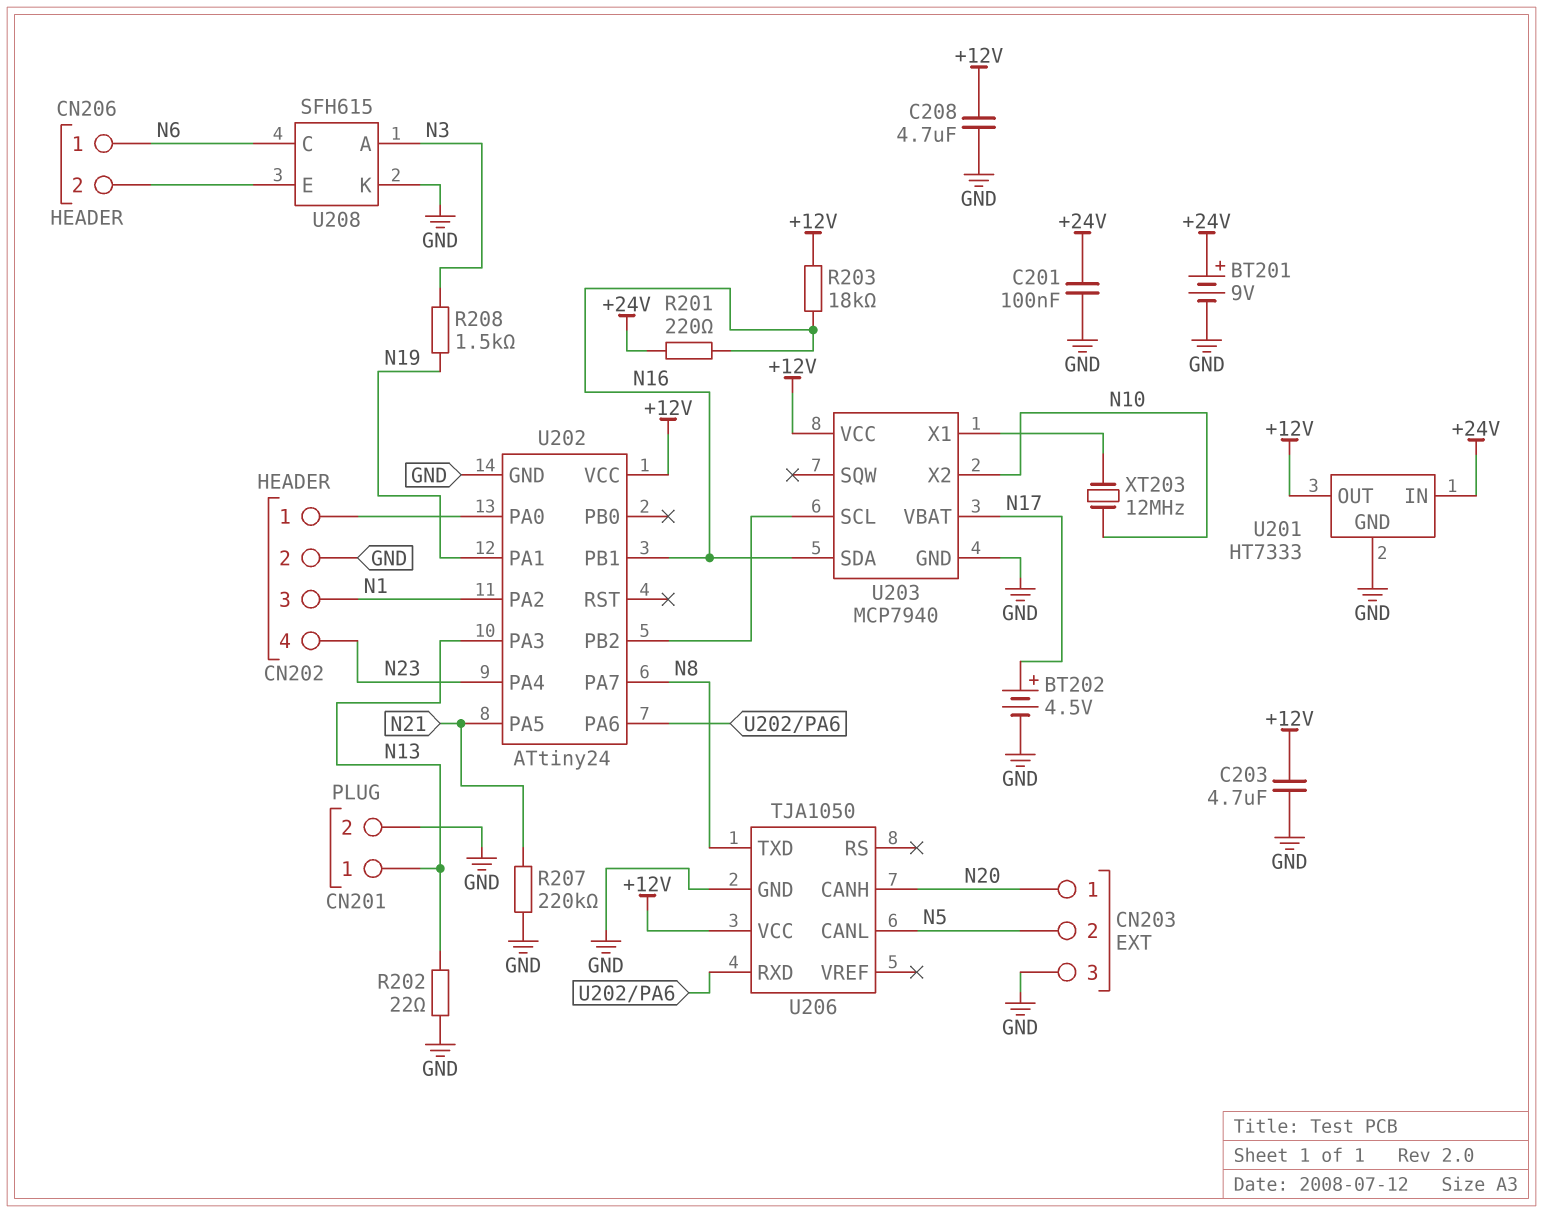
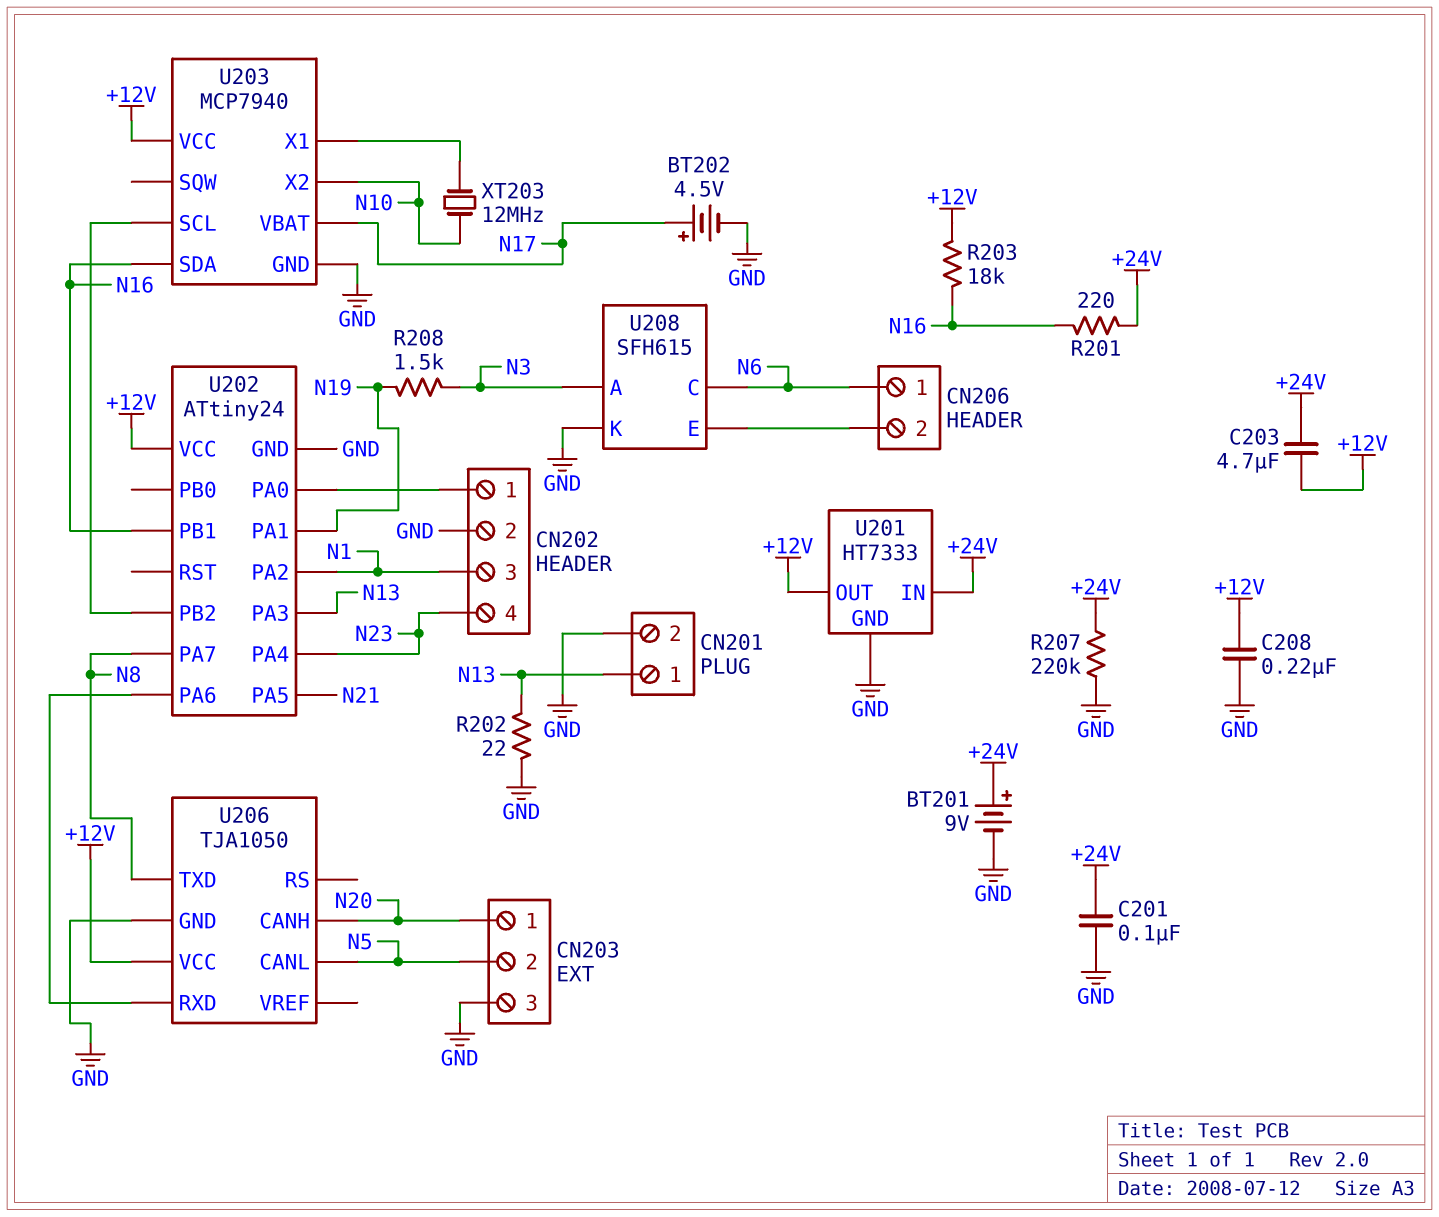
C203: 4.7uF (+12V, GND) -> 4.7uF (+12V, +24V)
C208: 4.7uF (+12V, GND) -> 220nF (+12V, GND)
R207: 220k (GND, N21) -> 220k (+24V, GND)

